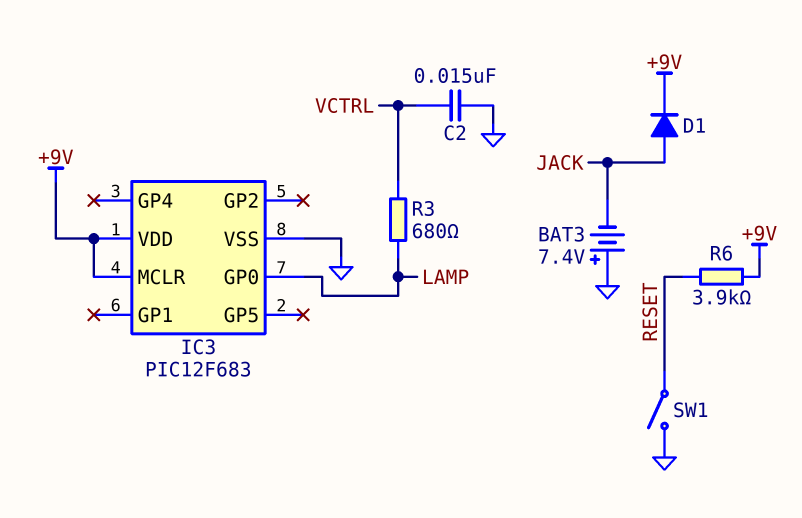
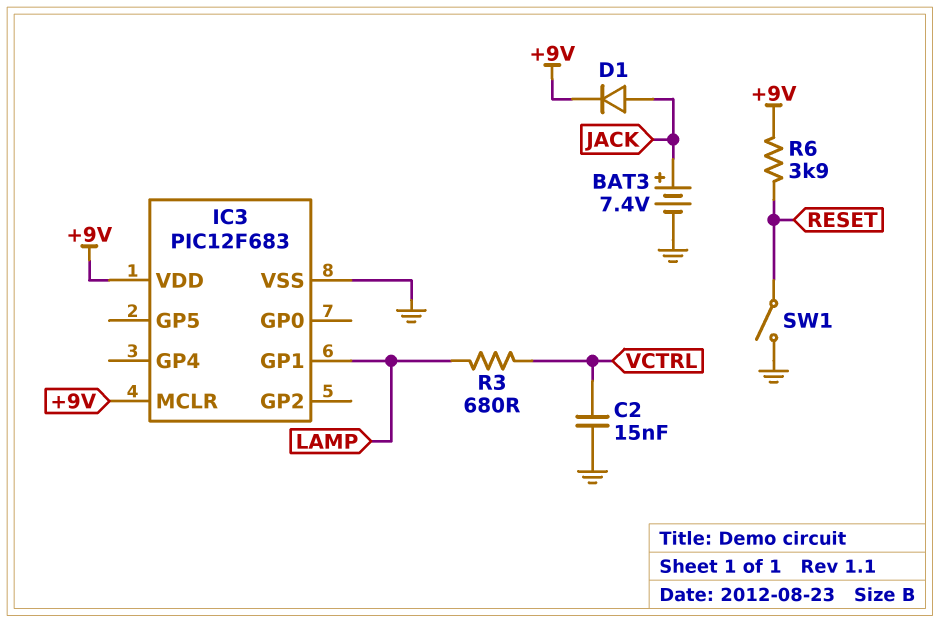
BAT3: 7.4V (plus GND, minus JACK) -> 7.4V (plus JACK, minus GND)
IC3 pin GP0: LAMP -> none
IC3 pin GP1: none -> LAMP

